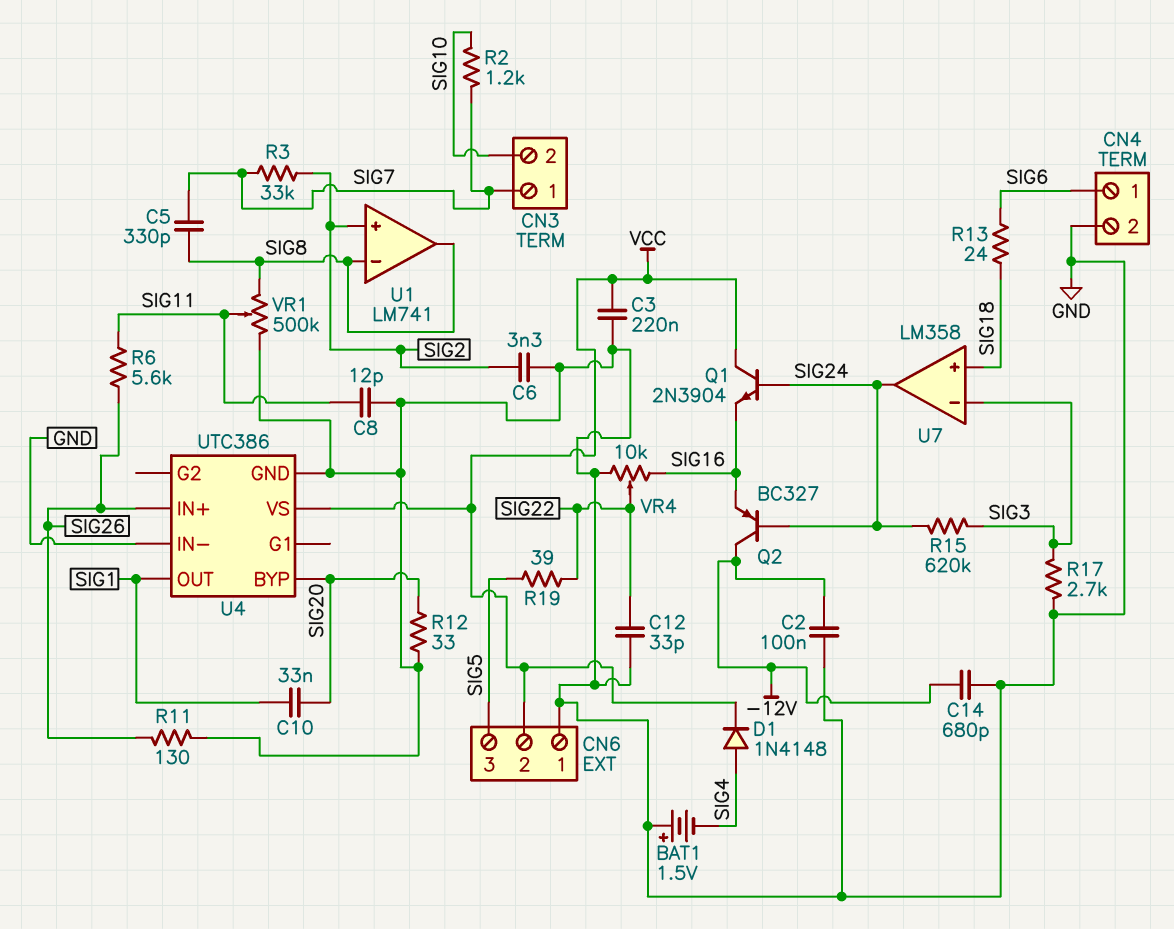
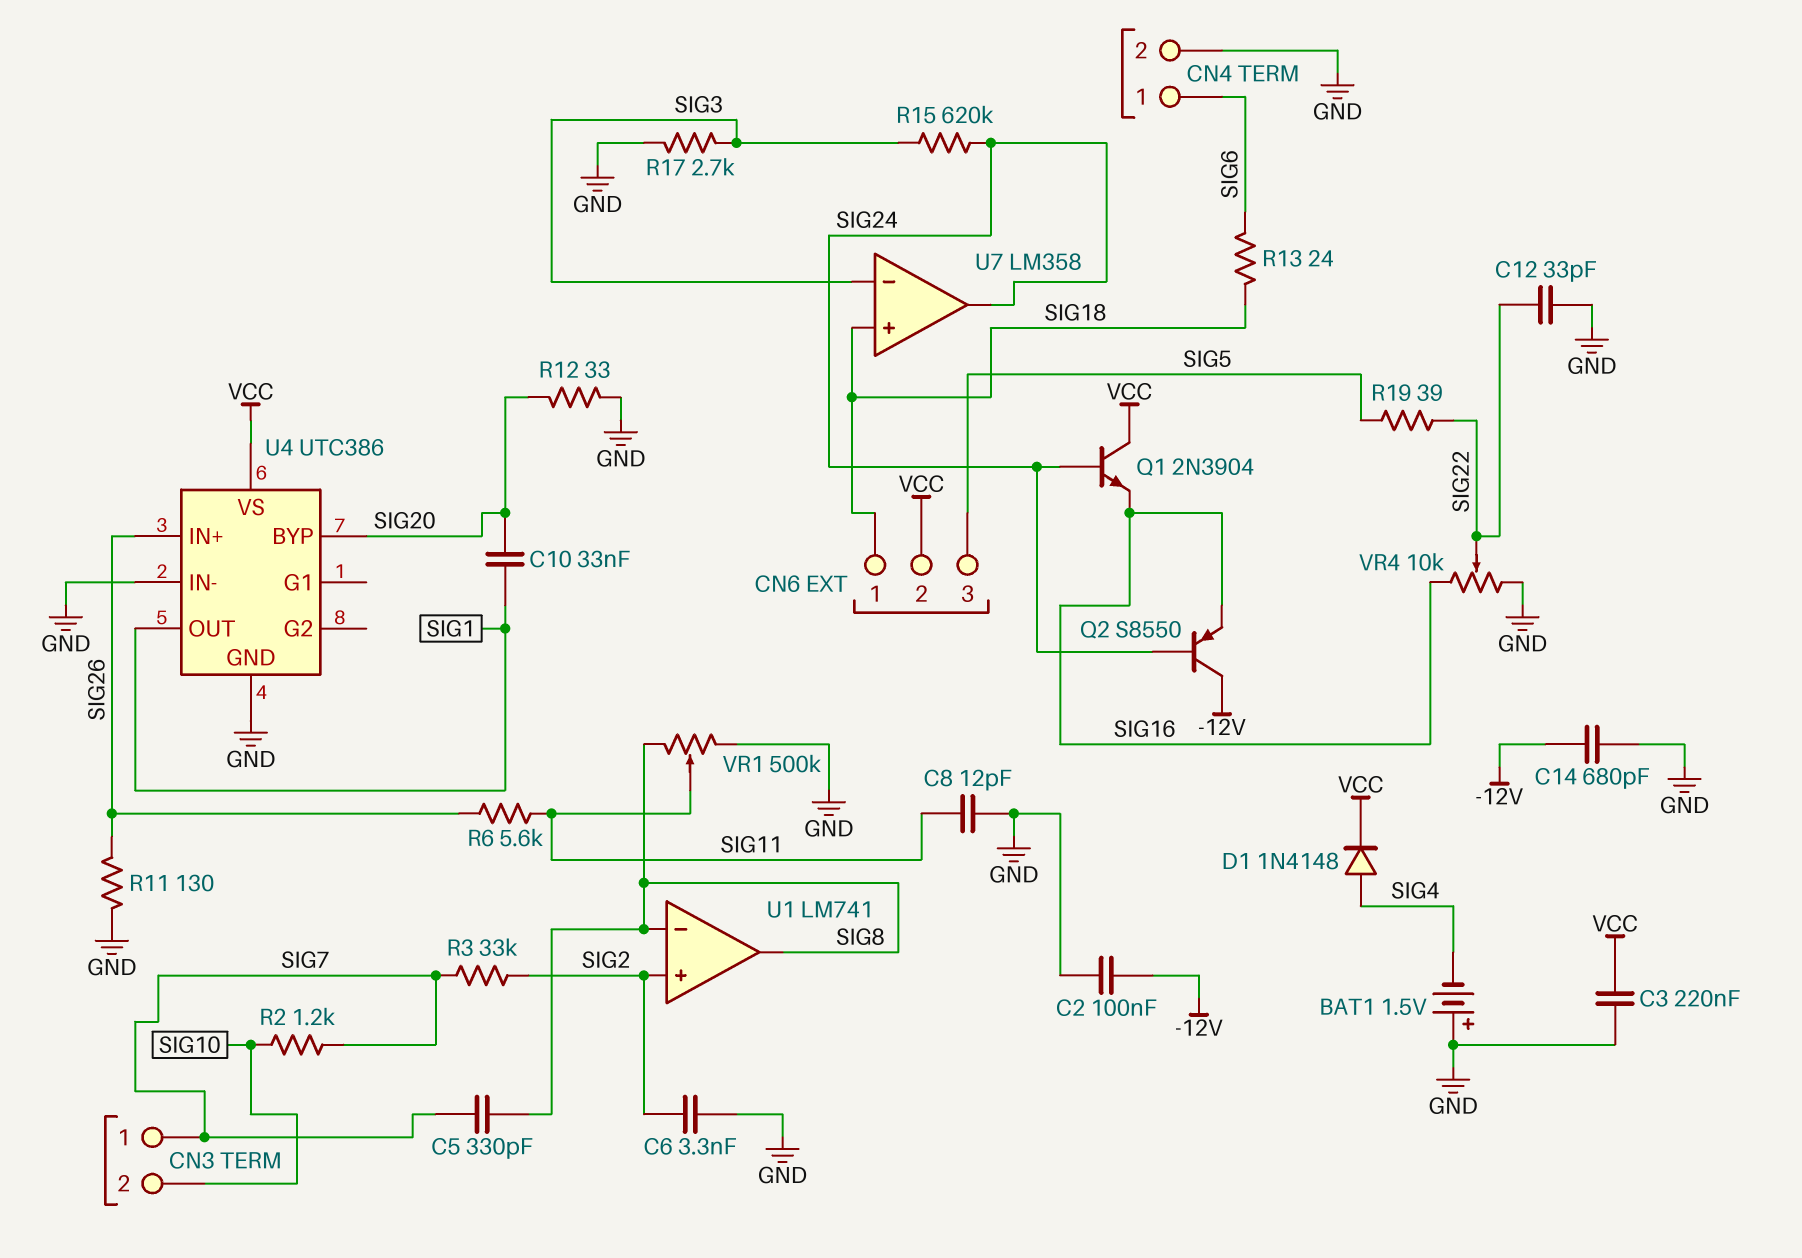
CN6 pin 1: GND -> SIG18
Q2: PNP BC327 (B SIG24, C -12V, E SIG16) -> PNP S8550 (B SIG24, C -12V, E SIG16)

